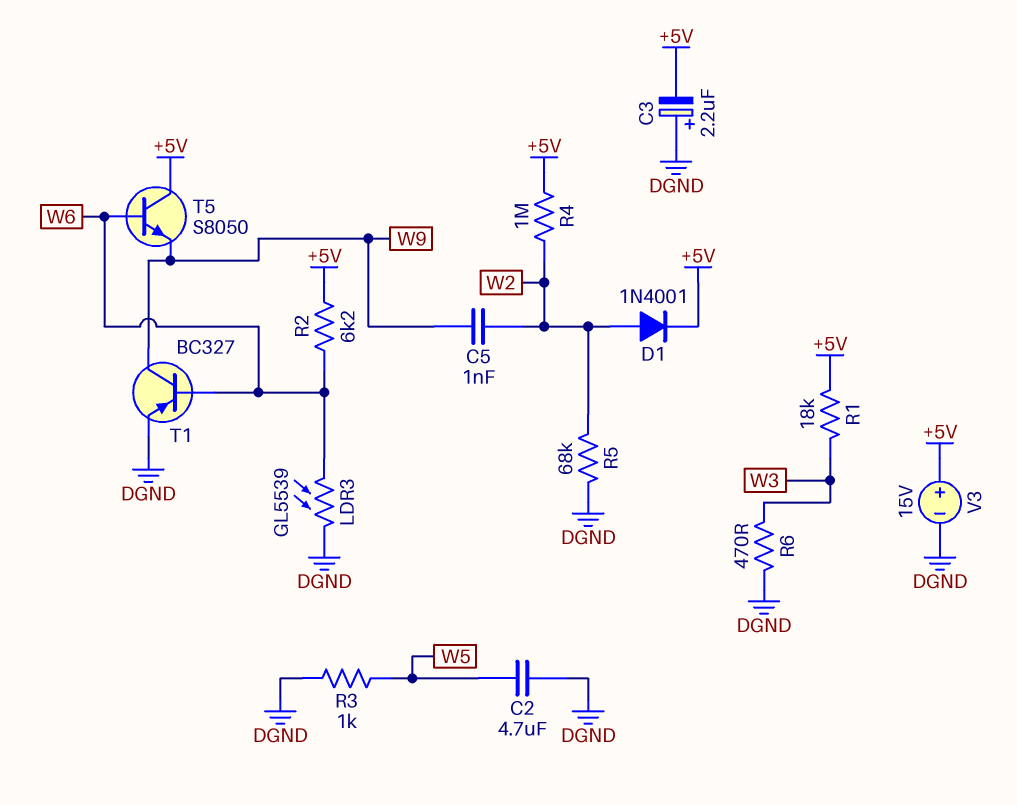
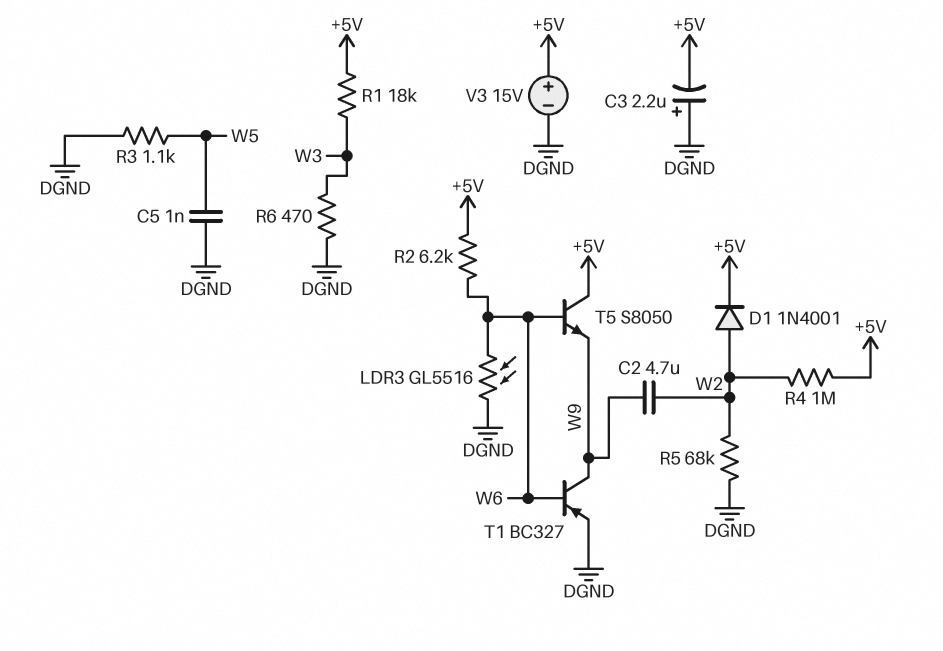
C2: 4.7uF (DGND, W5) -> 4.7uF (W2, W9)
C5: 1nF (W2, W9) -> 1nF (DGND, W5)
LDR3: GL5539 (DGND, W6) -> GL5516 (DGND, W6)
R3: 1k (DGND, W5) -> 1.1k (DGND, W5)

